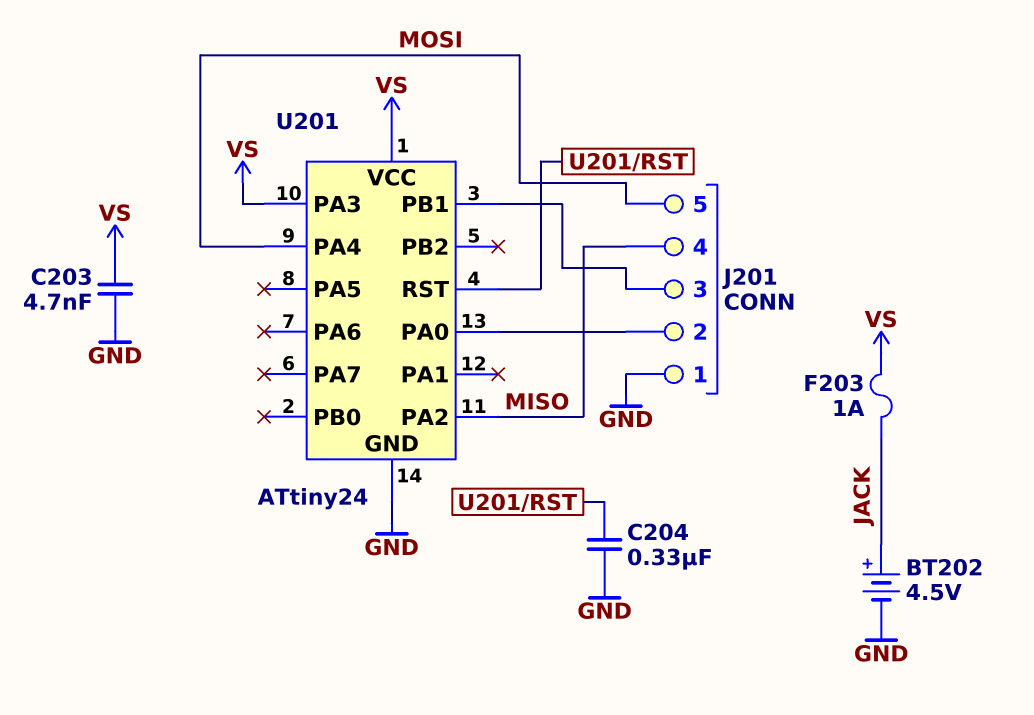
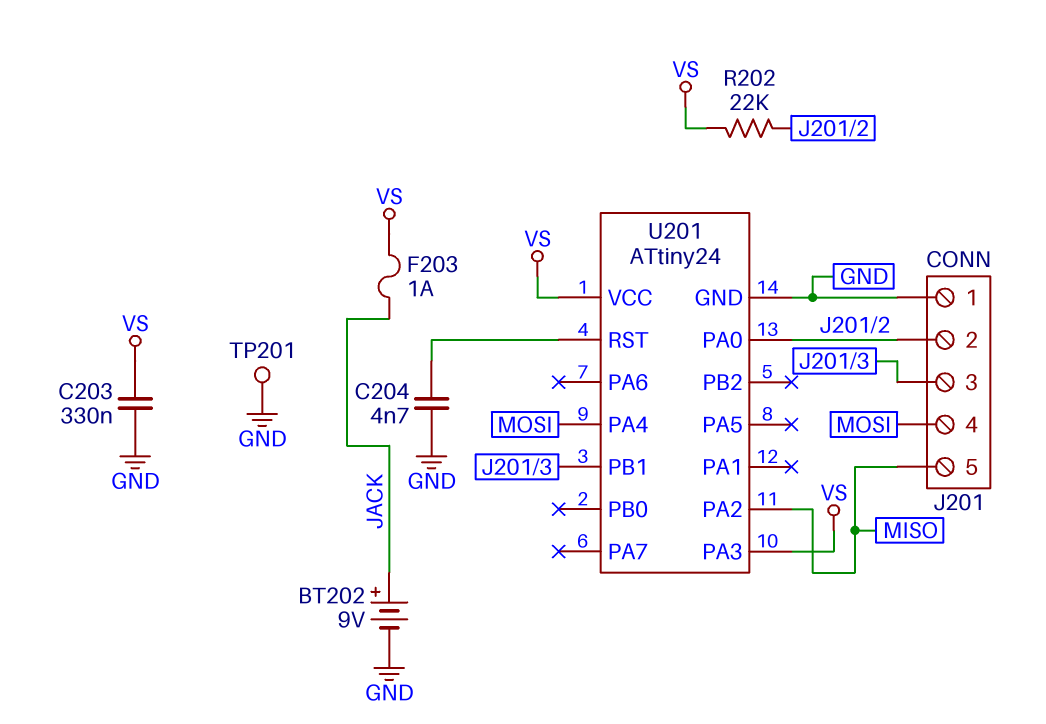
BT202: 4.5V (plus JACK, minus GND) -> 9V (plus JACK, minus GND)
C203: 4.7nF (GND, VS) -> 330nF (GND, VS)
C204: 330nF (GND, U201/RST) -> 4.7nF (GND, U201/RST)
J201 pin 4: MISO -> MOSI
J201 pin 5: MOSI -> MISO
R202: none -> 22k (J201/2, VS)
TP201: none -> test point (GND)

